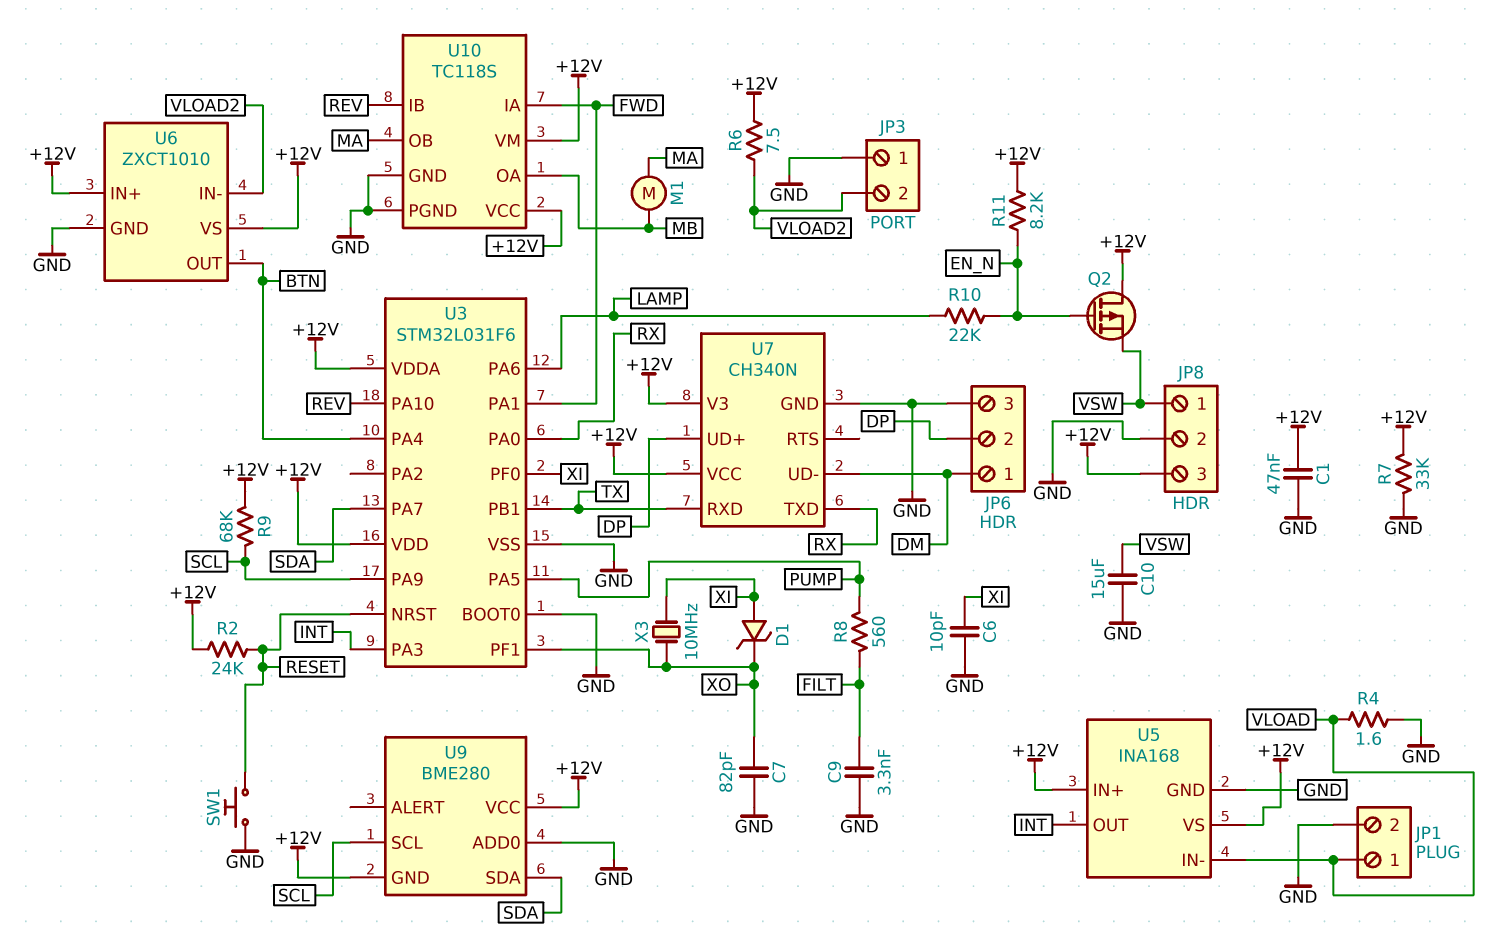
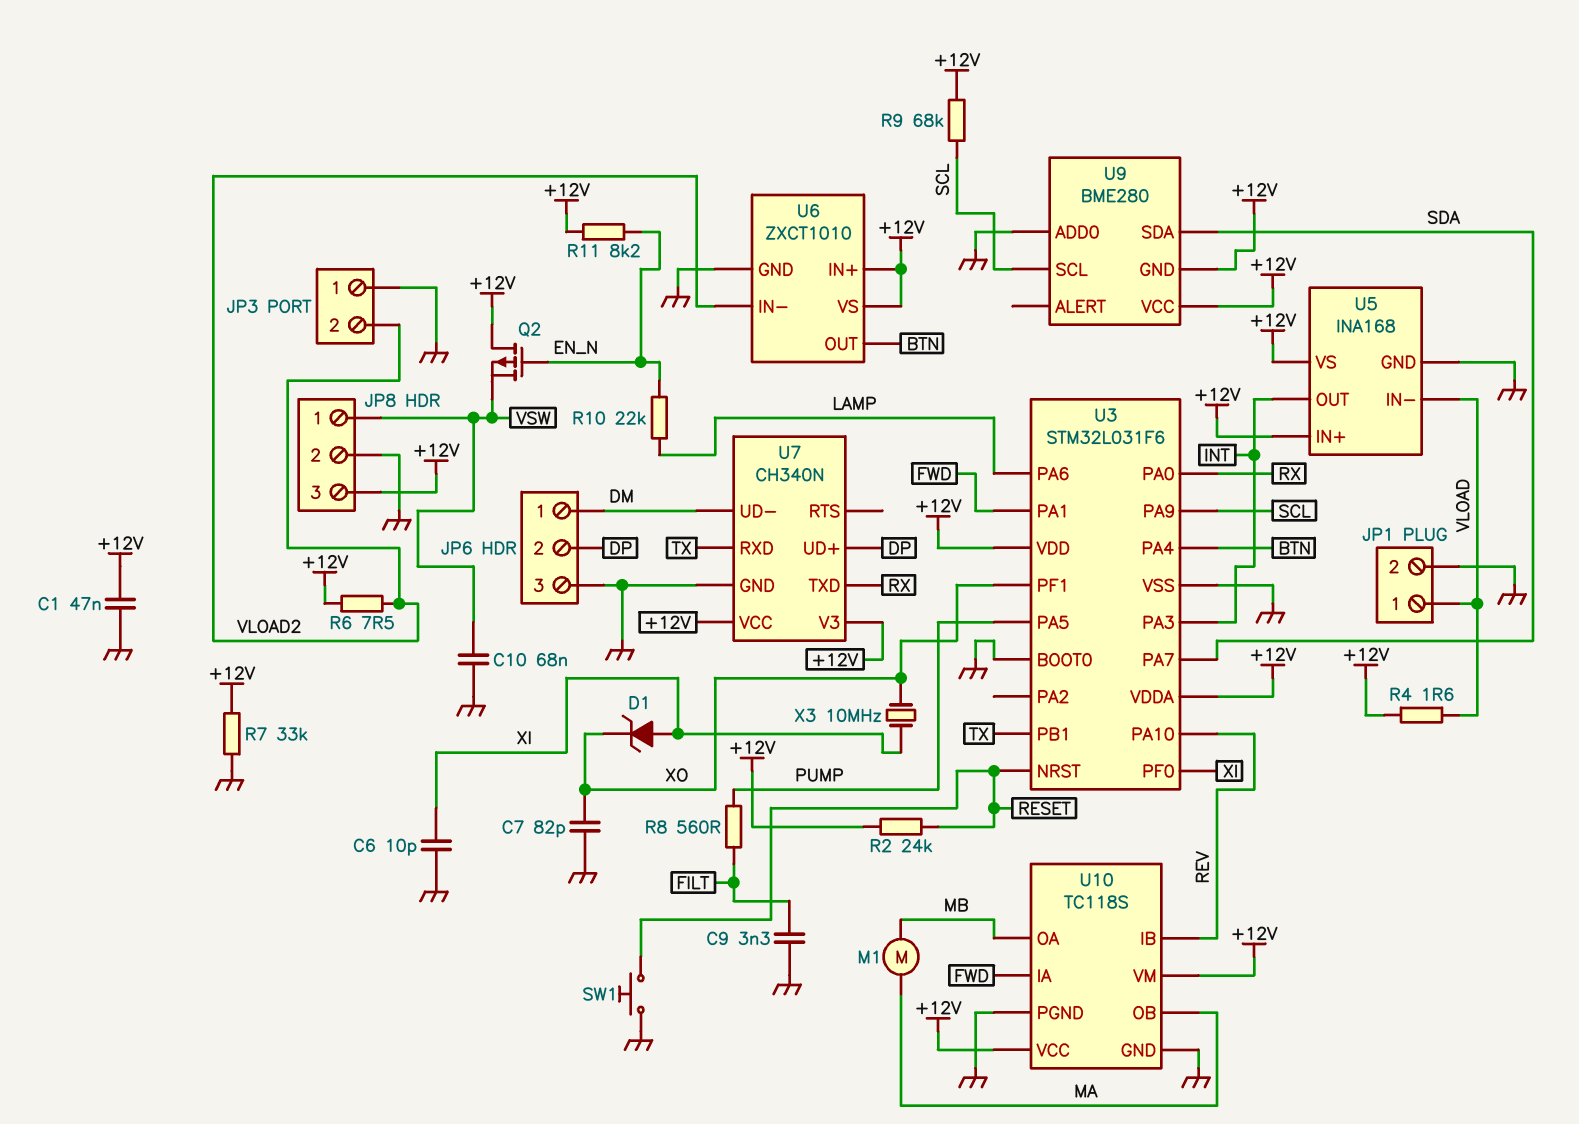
C10: 15uF (GND, VSW) -> 68nF (GND, VSW)
R4: 1.6 (GND, VLOAD) -> 1.6 (+12V, VLOAD)

